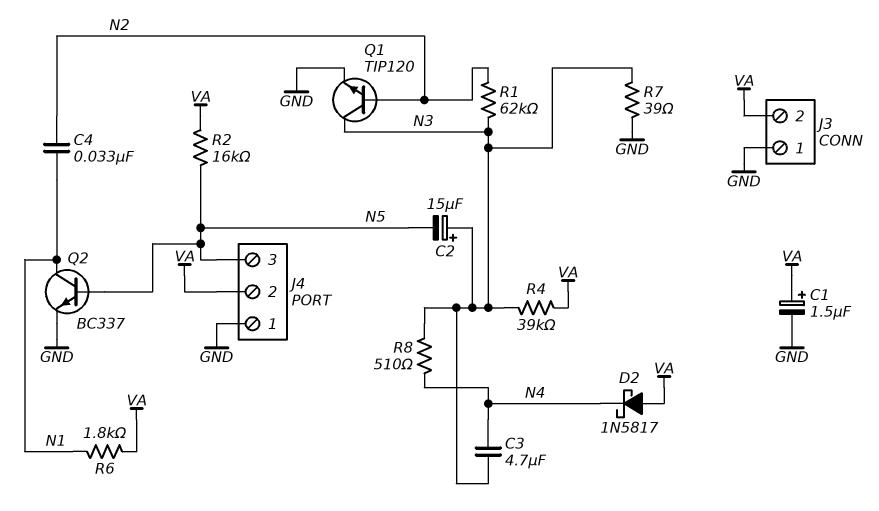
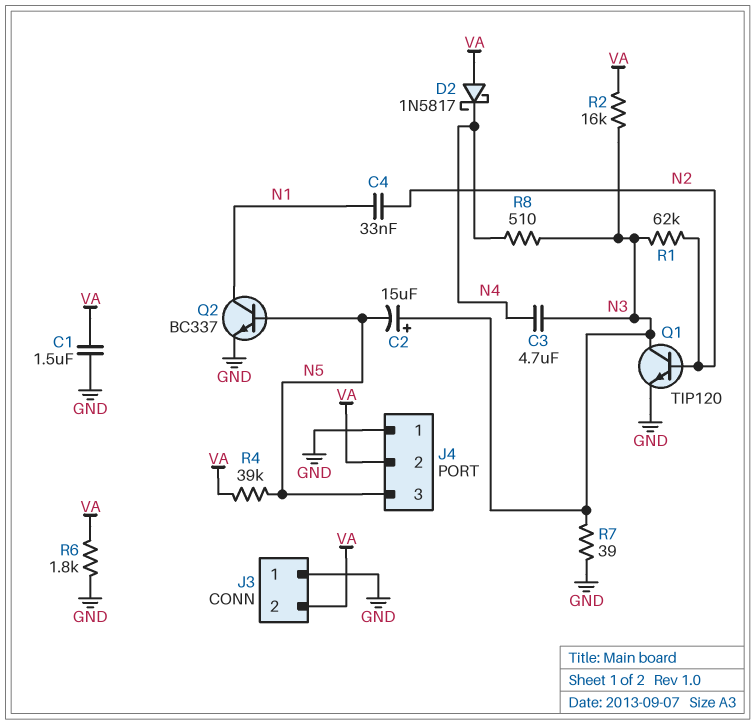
C1: 1.5uF (plus VA, minus GND) -> 1.5uF (GND, VA)
R2: 16k (N5, VA) -> 16k (N3, VA)
R4: 39k (N3, VA) -> 39k (N5, VA)
R6: 1.8k (N1, VA) -> 1.8k (GND, VA)

